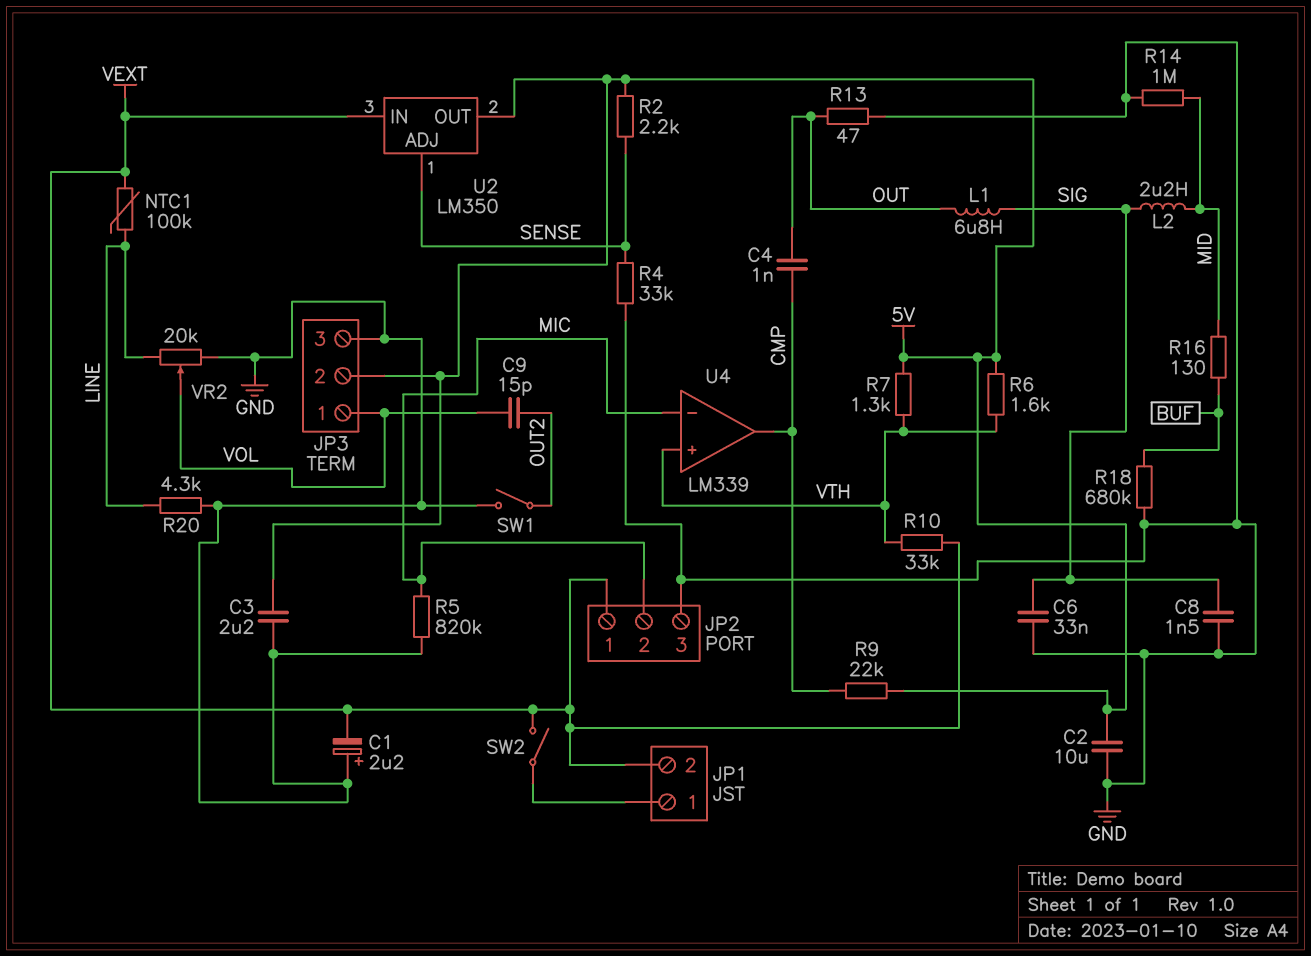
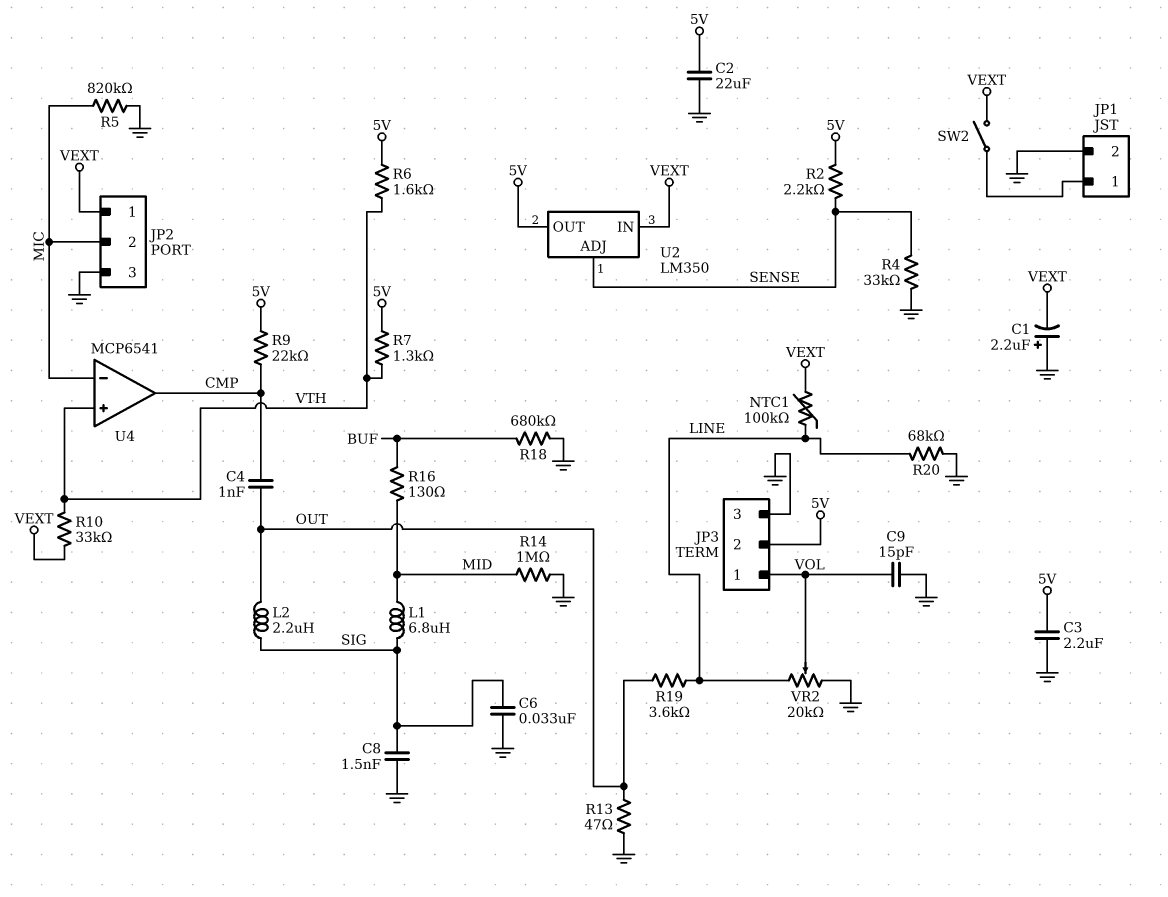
C2: 10uF (5V, GND) -> 22uF (5V, GND)
C9: 15pF (OUT2, VOL) -> 15pF (GND, VOL)
JP1 pin 2: VEXT -> GND
L1: 6.8uH (OUT, SIG) -> 6.8uH (MID, SIG)
L2: 2.2uH (MID, SIG) -> 2.2uH (OUT, SIG)
R19: none -> 3.6k (LINE, OUT)
R20: 4.3k (GND, LINE) -> 68k (GND, LINE)
SW1: switch (GND, OUT2) -> none
U4: LM339 -> MCP6541

